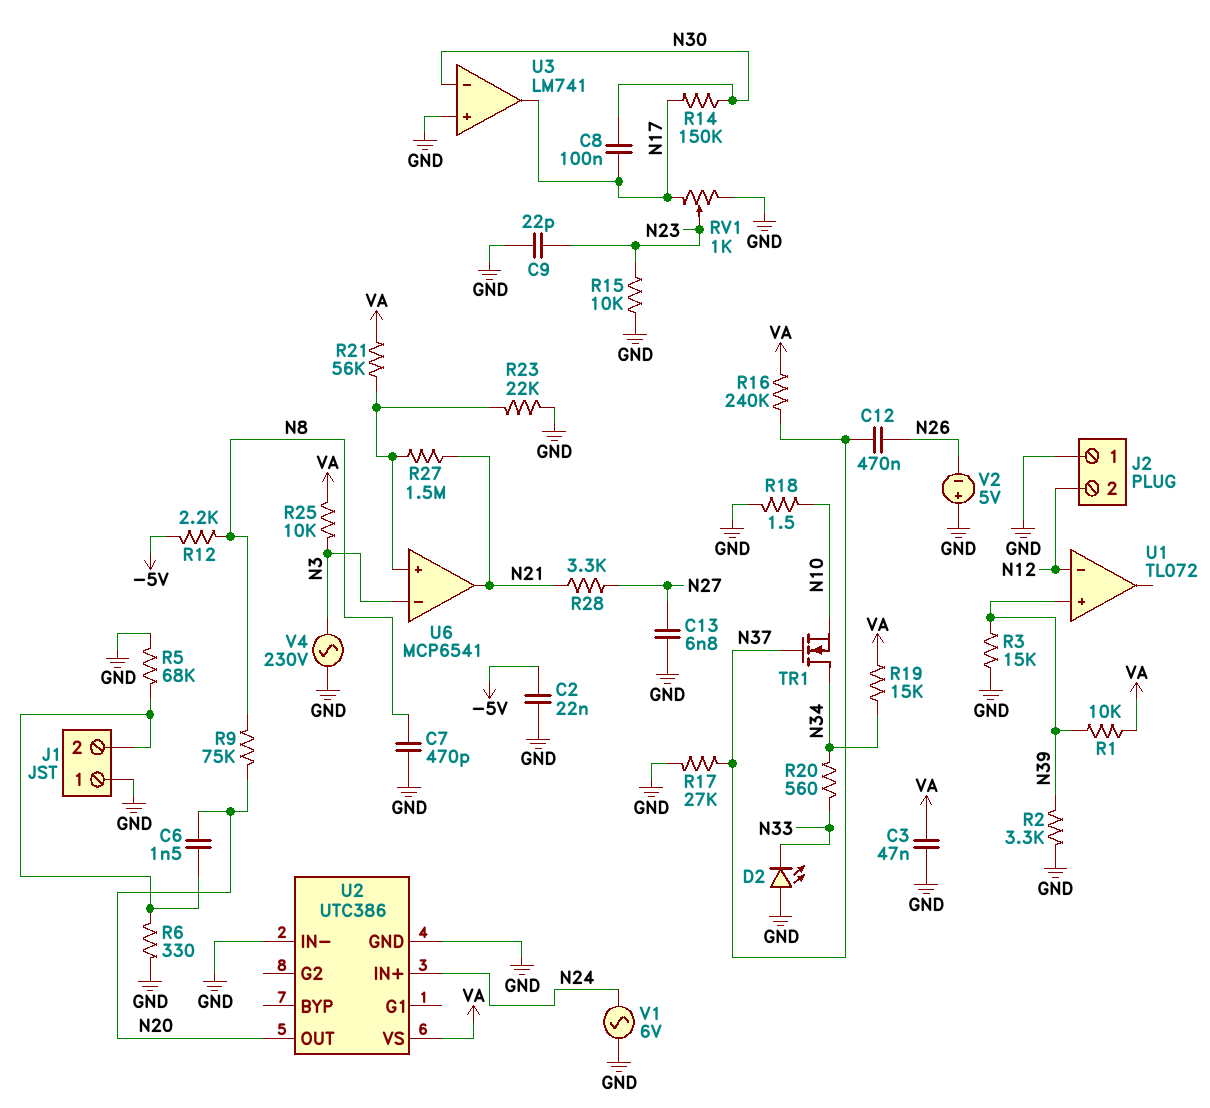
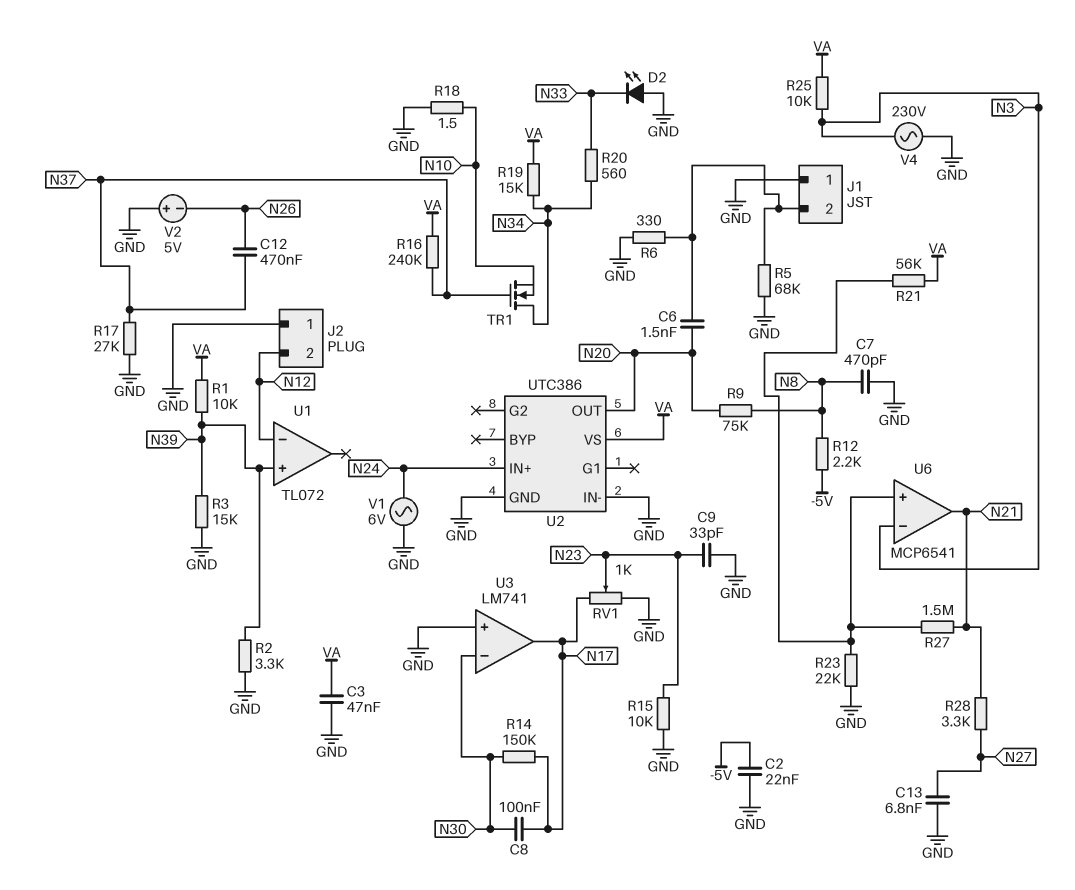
C9: 22pF (GND, N23) -> 33pF (GND, N23)

